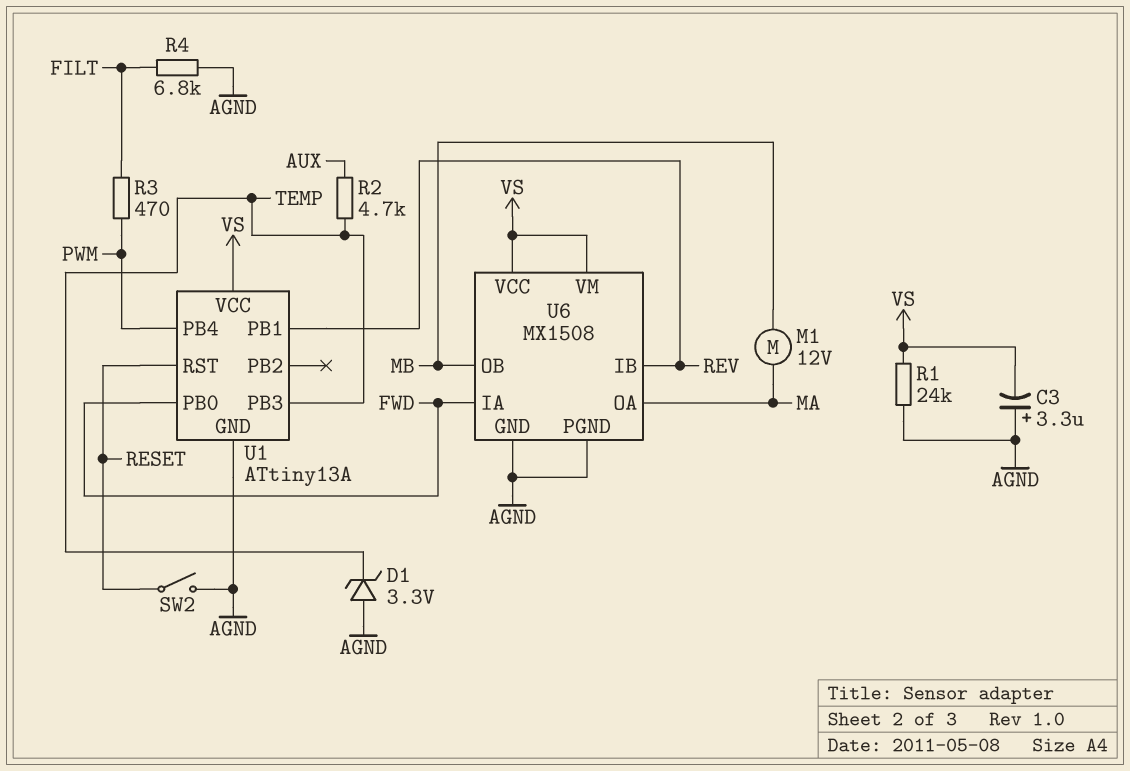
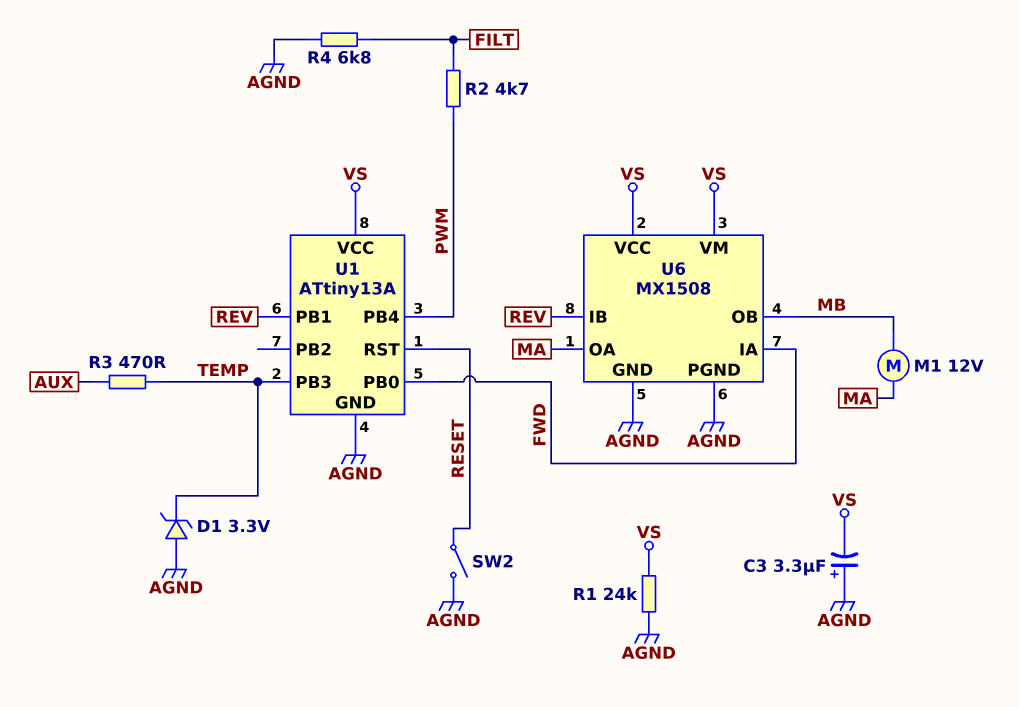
R2: 4.7k (AUX, TEMP) -> 4.7k (FILT, PWM)
R3: 470 (FILT, PWM) -> 470 (AUX, TEMP)

